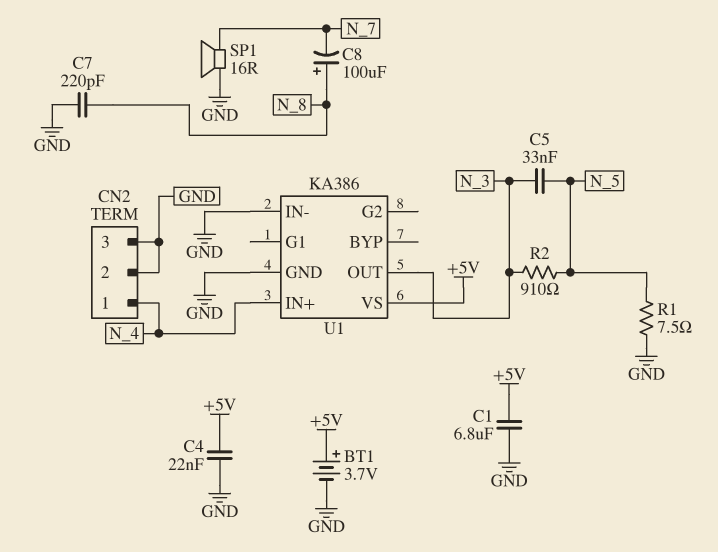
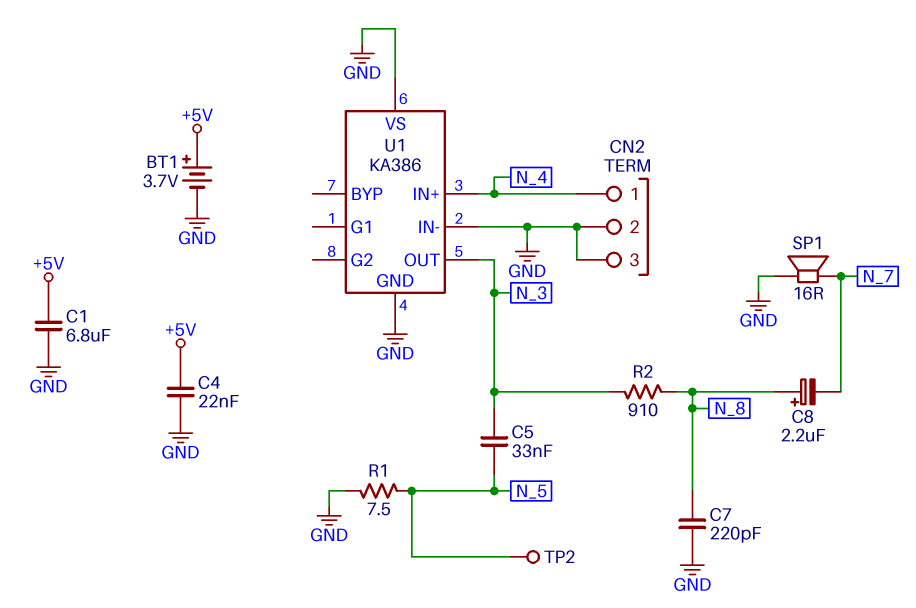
C8: 100uF (plus N_8, minus N_7) -> 2.2uF (plus N_8, minus N_7)
R2: 910 (N_3, N_5) -> 910 (N_3, N_8)
TP2: none -> test point (N_5)
U1 pin VS: +5V -> GND

